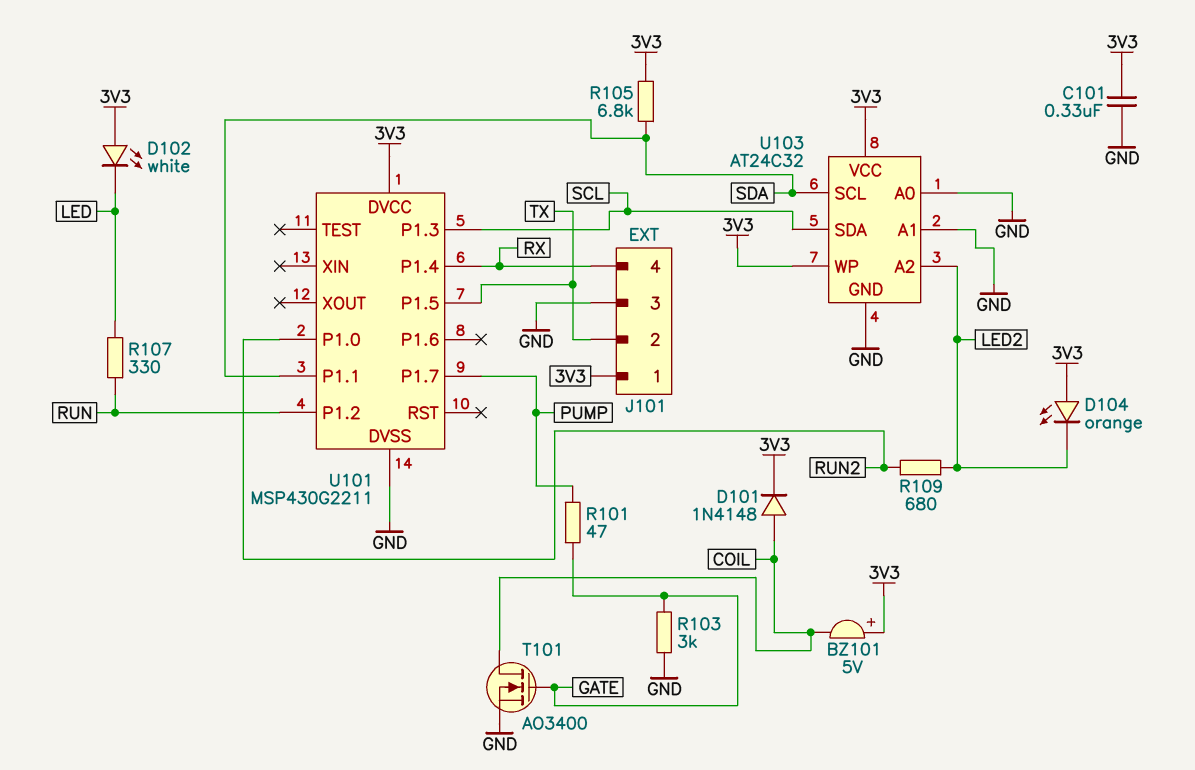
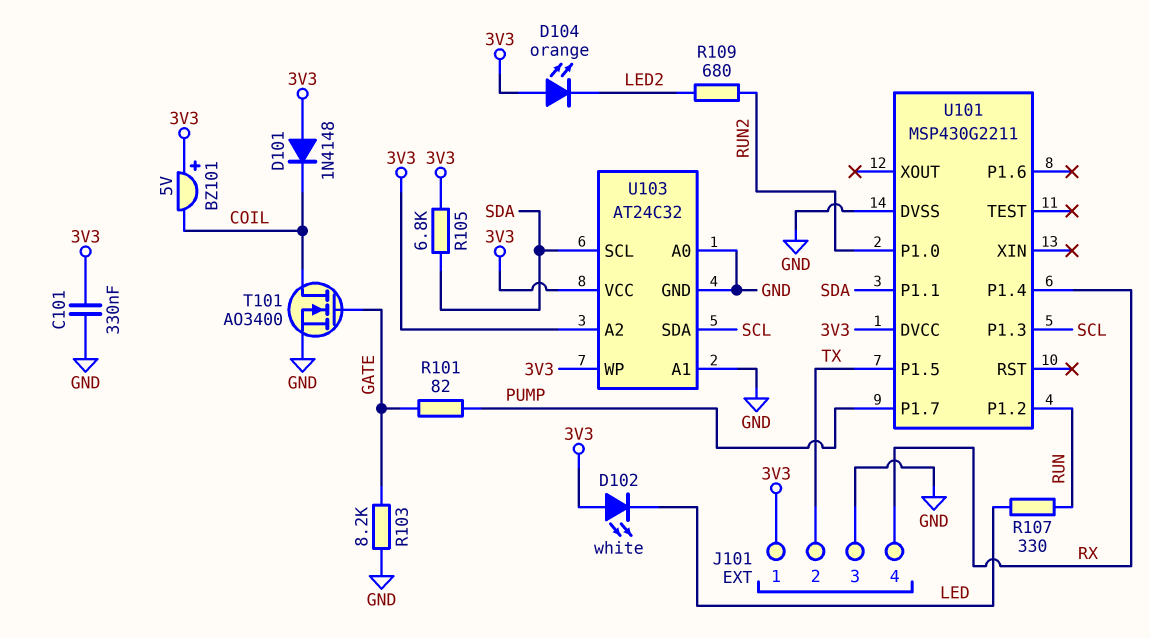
D101: diode 1N4148 (A COIL, K 3V3) -> diode 1N4148 (A 3V3, K COIL)
R101: 47 (GATE, PUMP) -> 82 (GATE, PUMP)
R103: 3k (GATE, GND) -> 8.2k (GATE, GND)
U103 pin A2: LED2 -> 3V3

